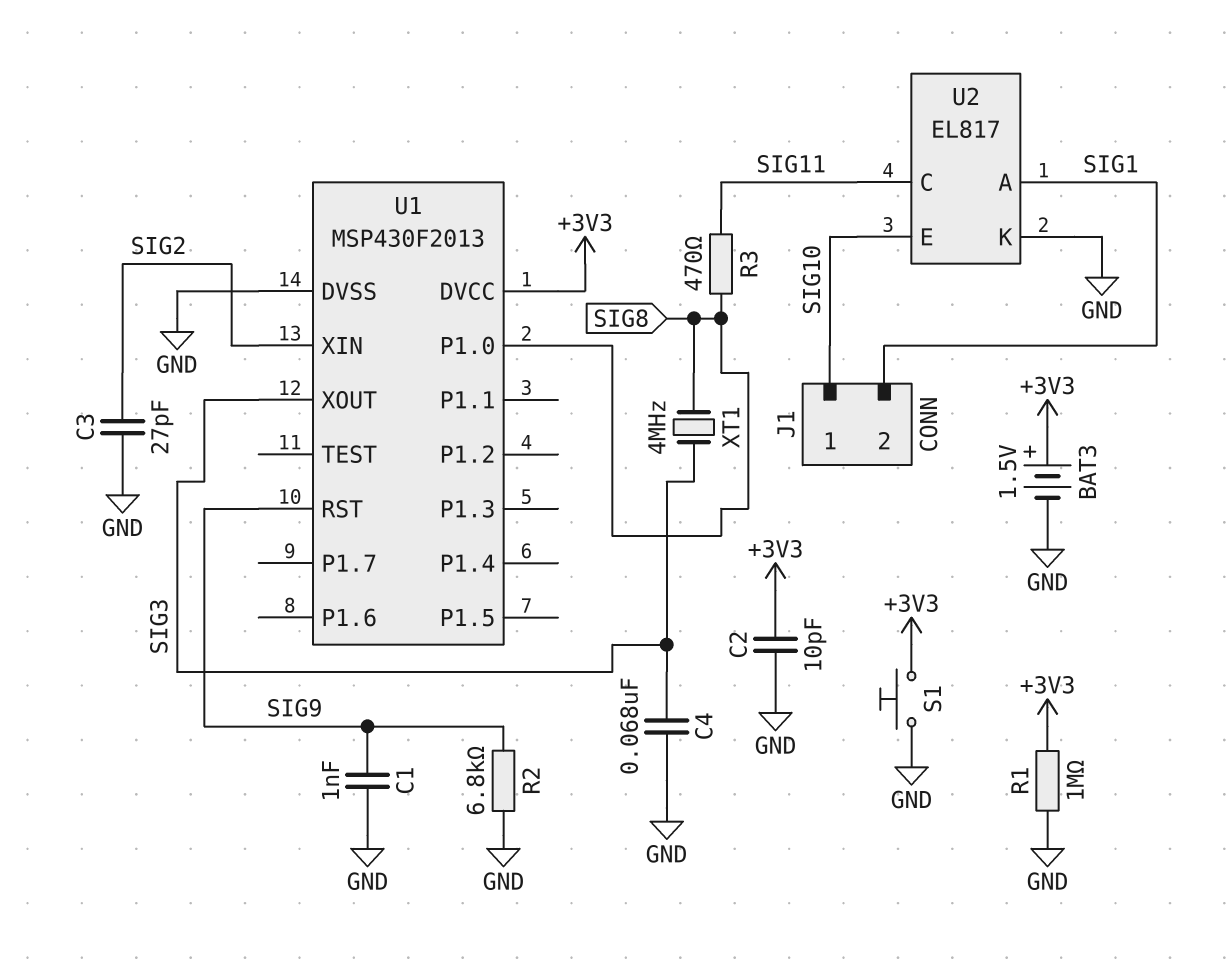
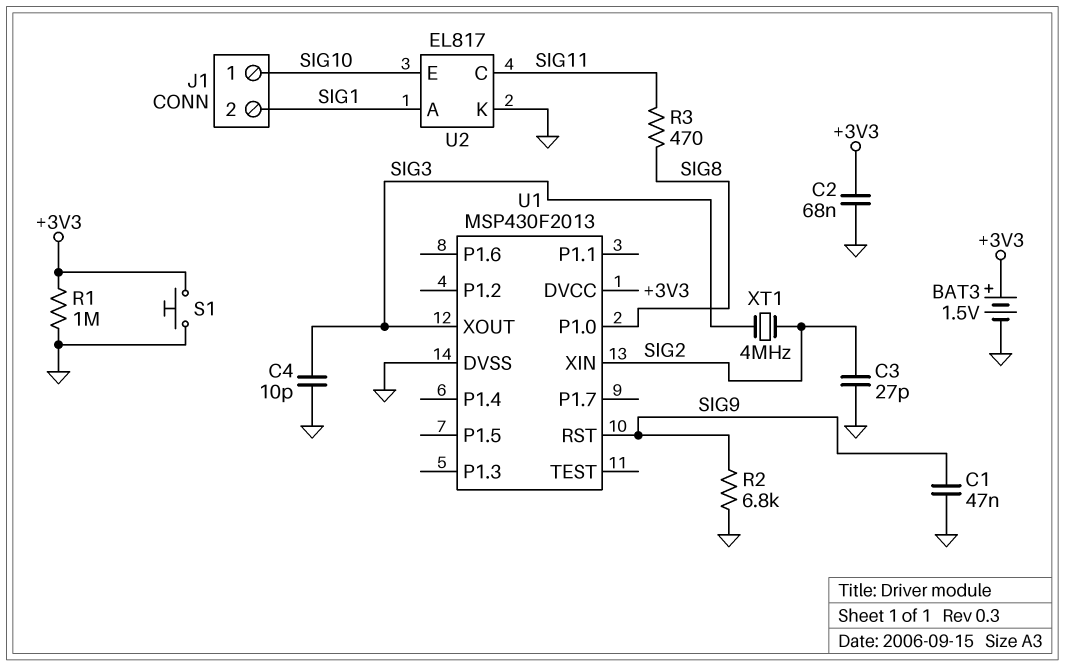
C1: 1nF (GND, SIG9) -> 47nF (GND, SIG9)
C2: 10pF (+3V3, GND) -> 68nF (+3V3, GND)
C4: 68nF (GND, SIG3) -> 10pF (GND, SIG3)
XT1: 4MHz (SIG3, SIG8) -> 4MHz (SIG2, SIG3)

